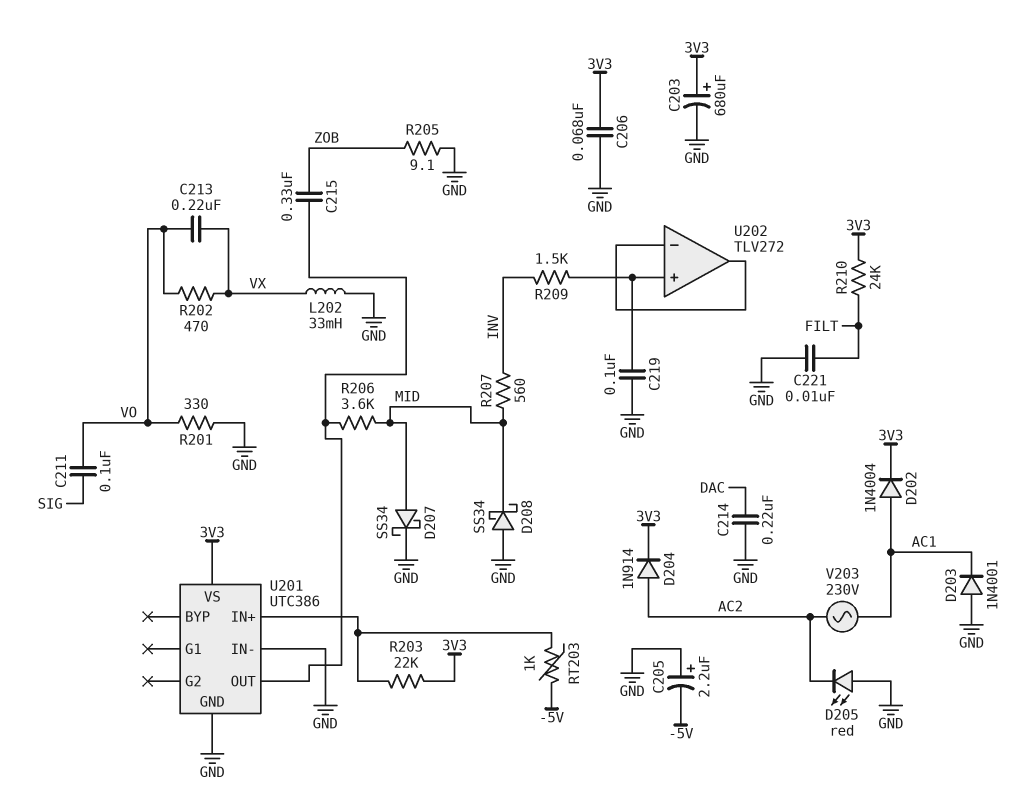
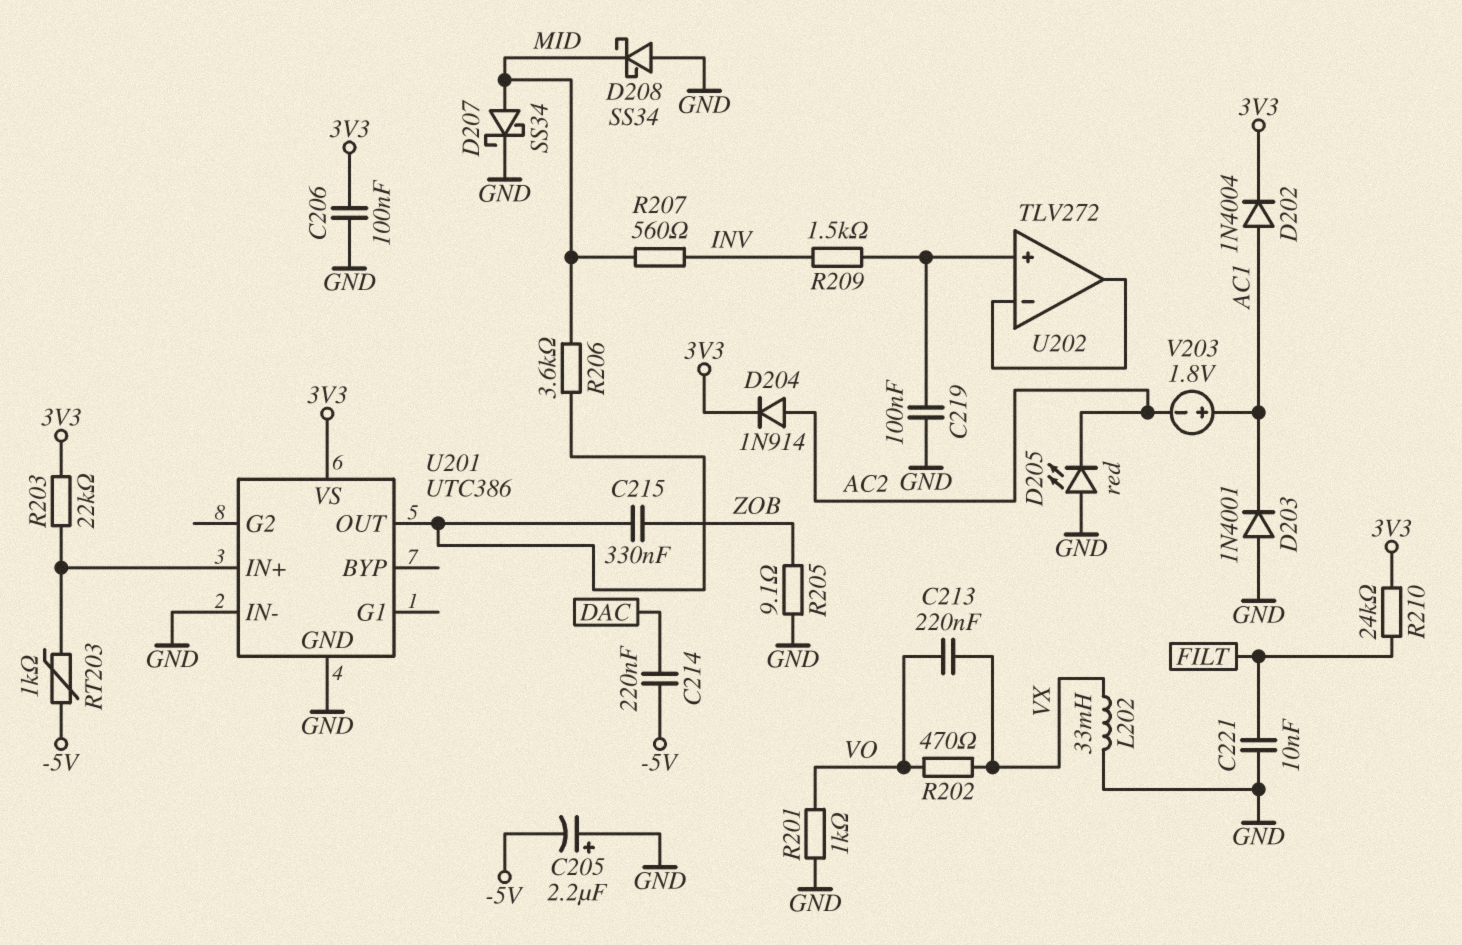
C203: 680uF (plus 3V3, minus GND) -> none
C206: 68nF (3V3, GND) -> 100nF (3V3, GND)
C211: 100nF (SIG, VO) -> none
C214: 220nF (DAC, GND) -> 220nF (-5V, DAC)
R201: 330 (GND, VO) -> 1k (GND, VO)
V203: AC 230V (AC1, AC2) -> 1.8V (plus AC1, minus AC2)

